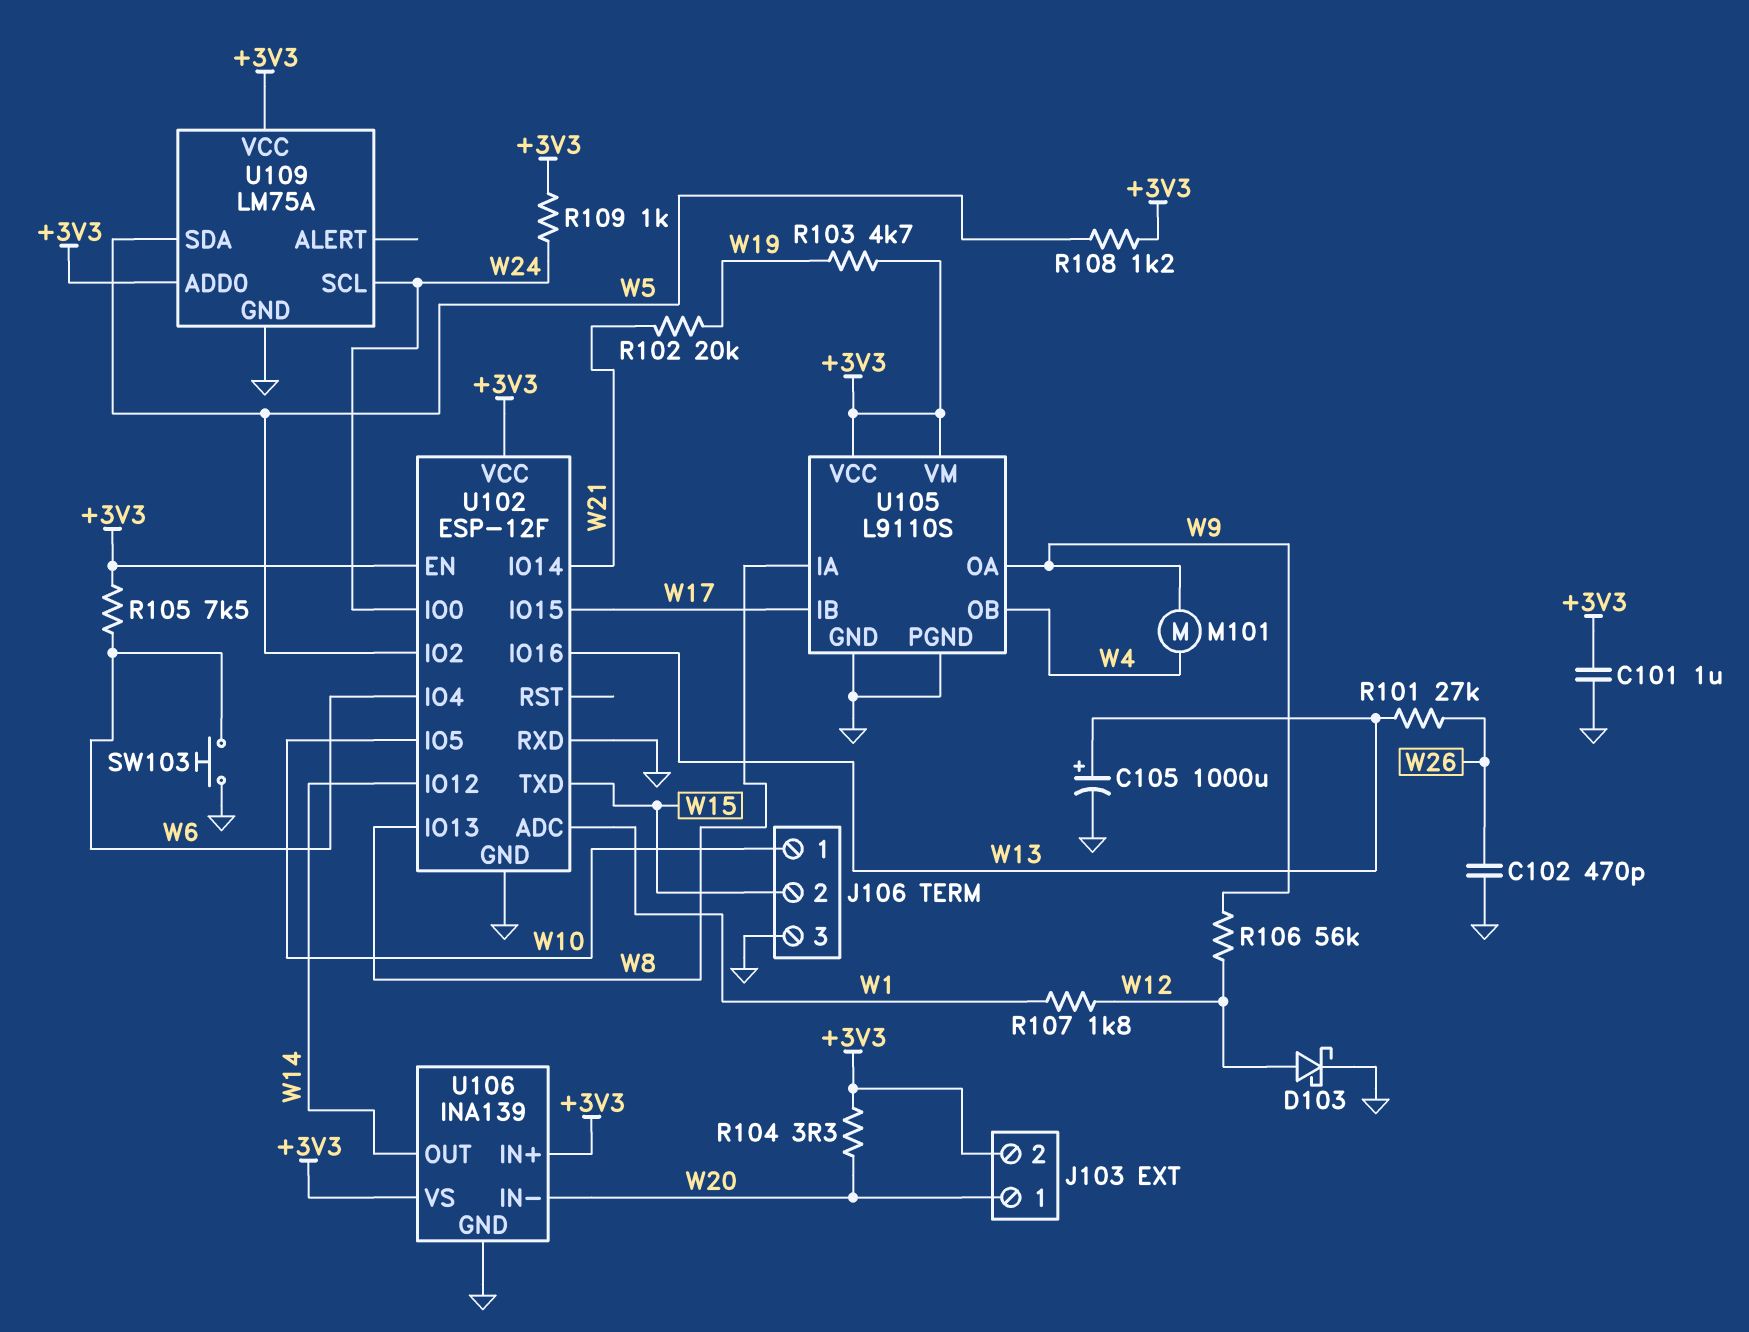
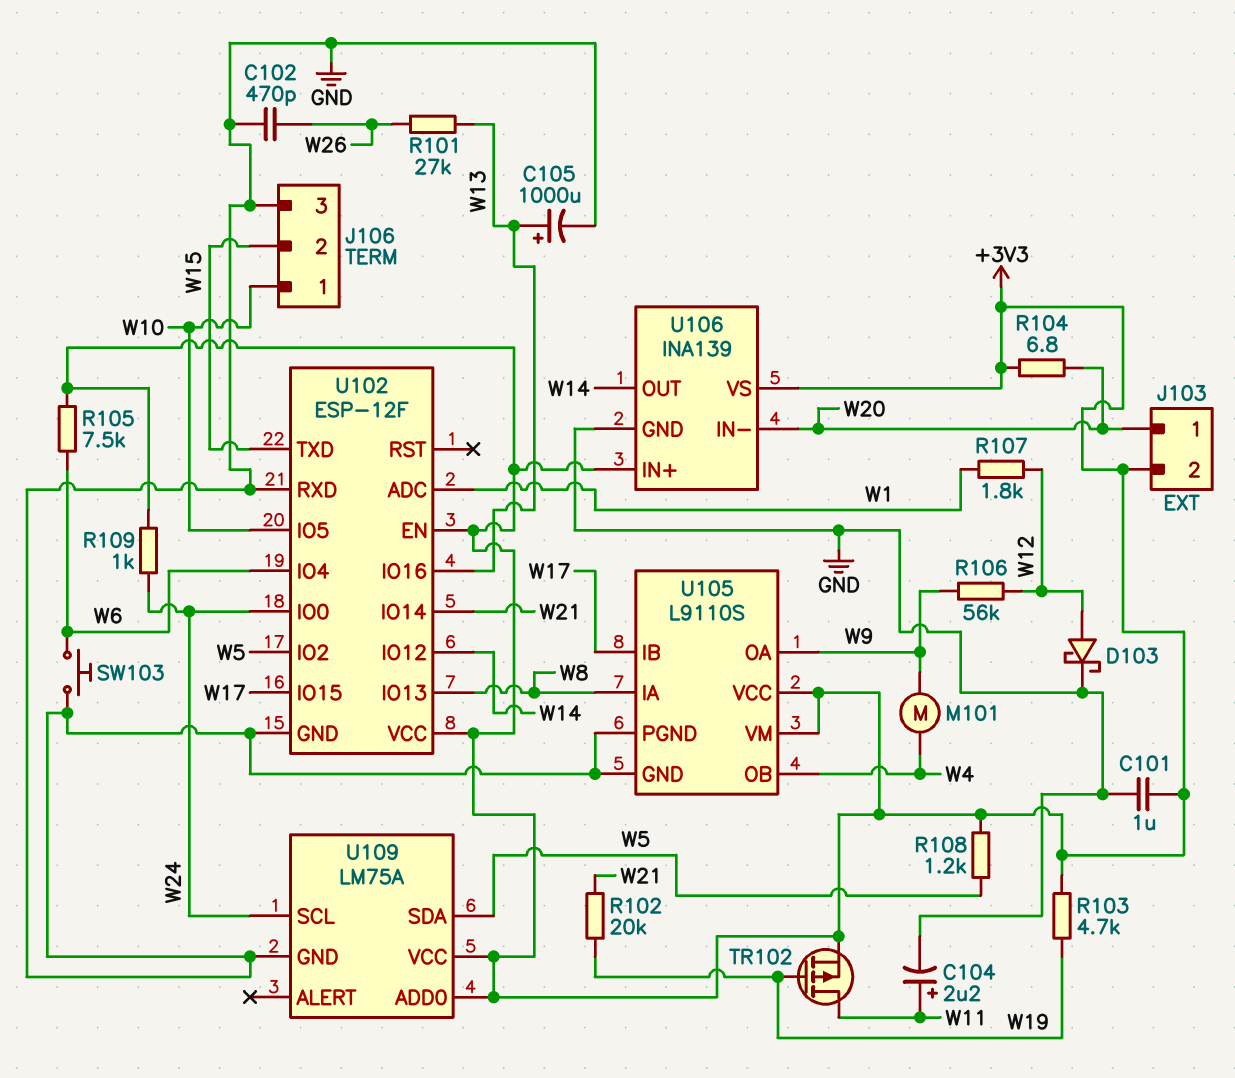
C104: none -> 2.2uF (plus W11, minus GND)
R104: 3.3 (+3V3, W20) -> 6.8 (+3V3, W20)
TR102: none -> PMOS (G W19, D W11, S +3V3)

